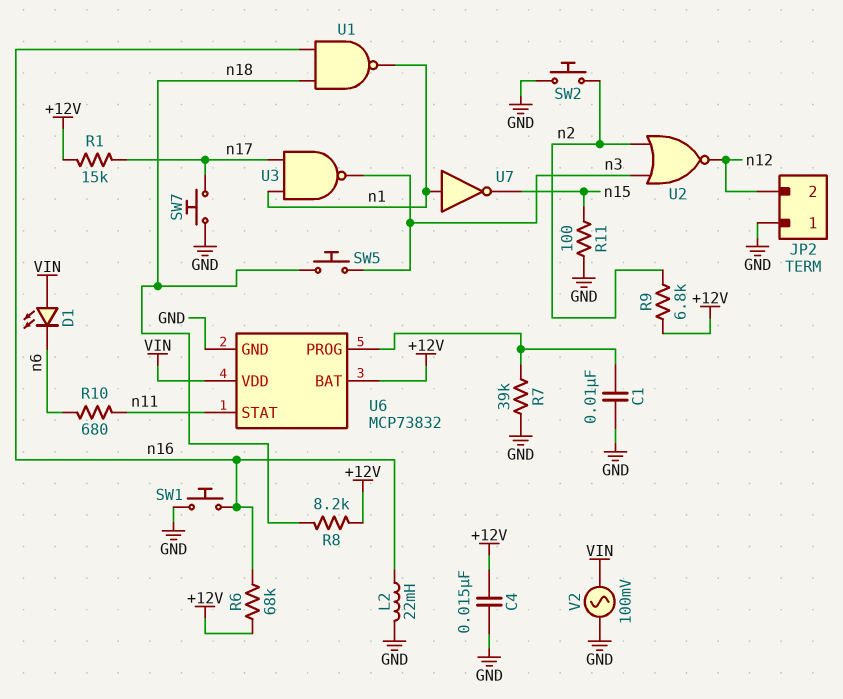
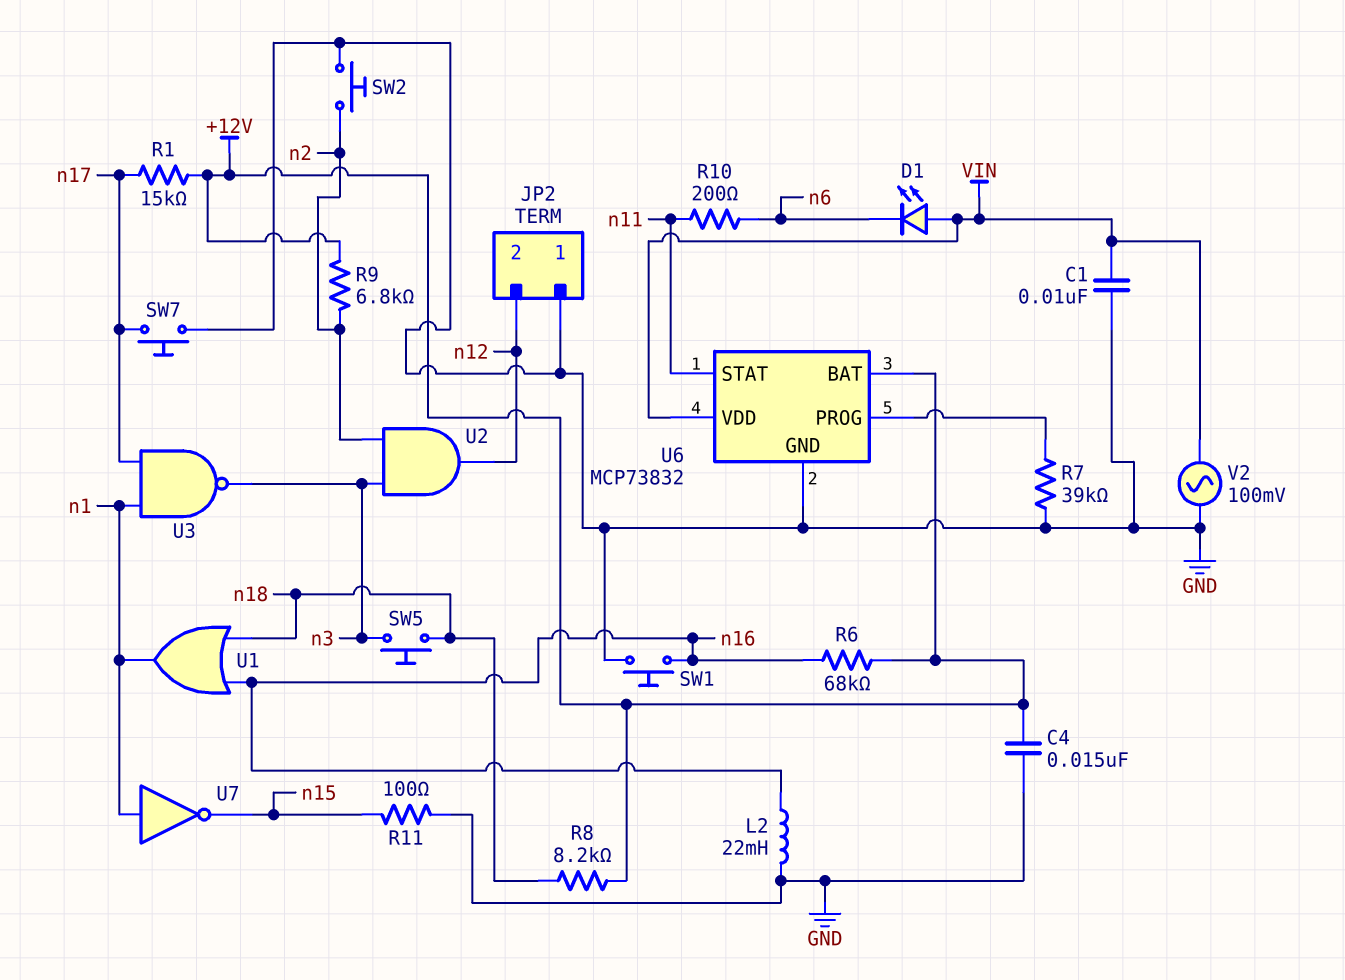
C1: 10nF (GND, U6/PROG) -> 10nF (GND, VIN)
R10: 680 (n6, n11) -> 200 (n6, n11)
U1: NAND (in n16, in n18, out n1) -> OR (in n16, in n18, out n1)
U2: NOR (in n2, in n3, out n12) -> AND (in n2, in n3, out n12)

